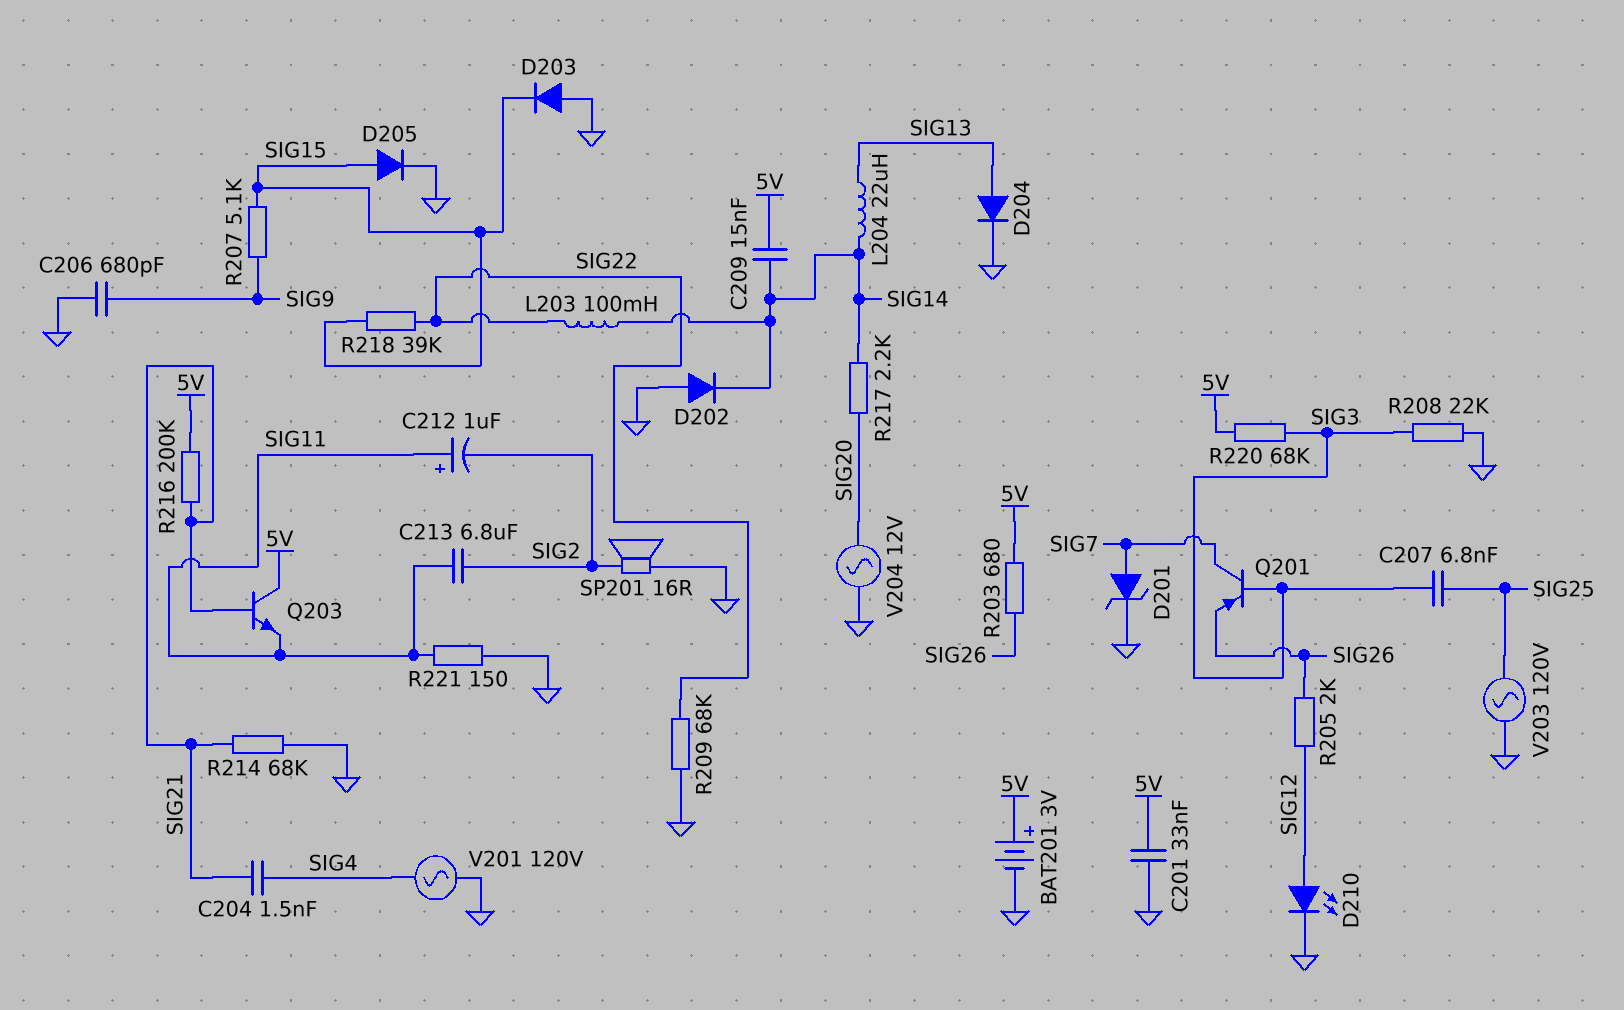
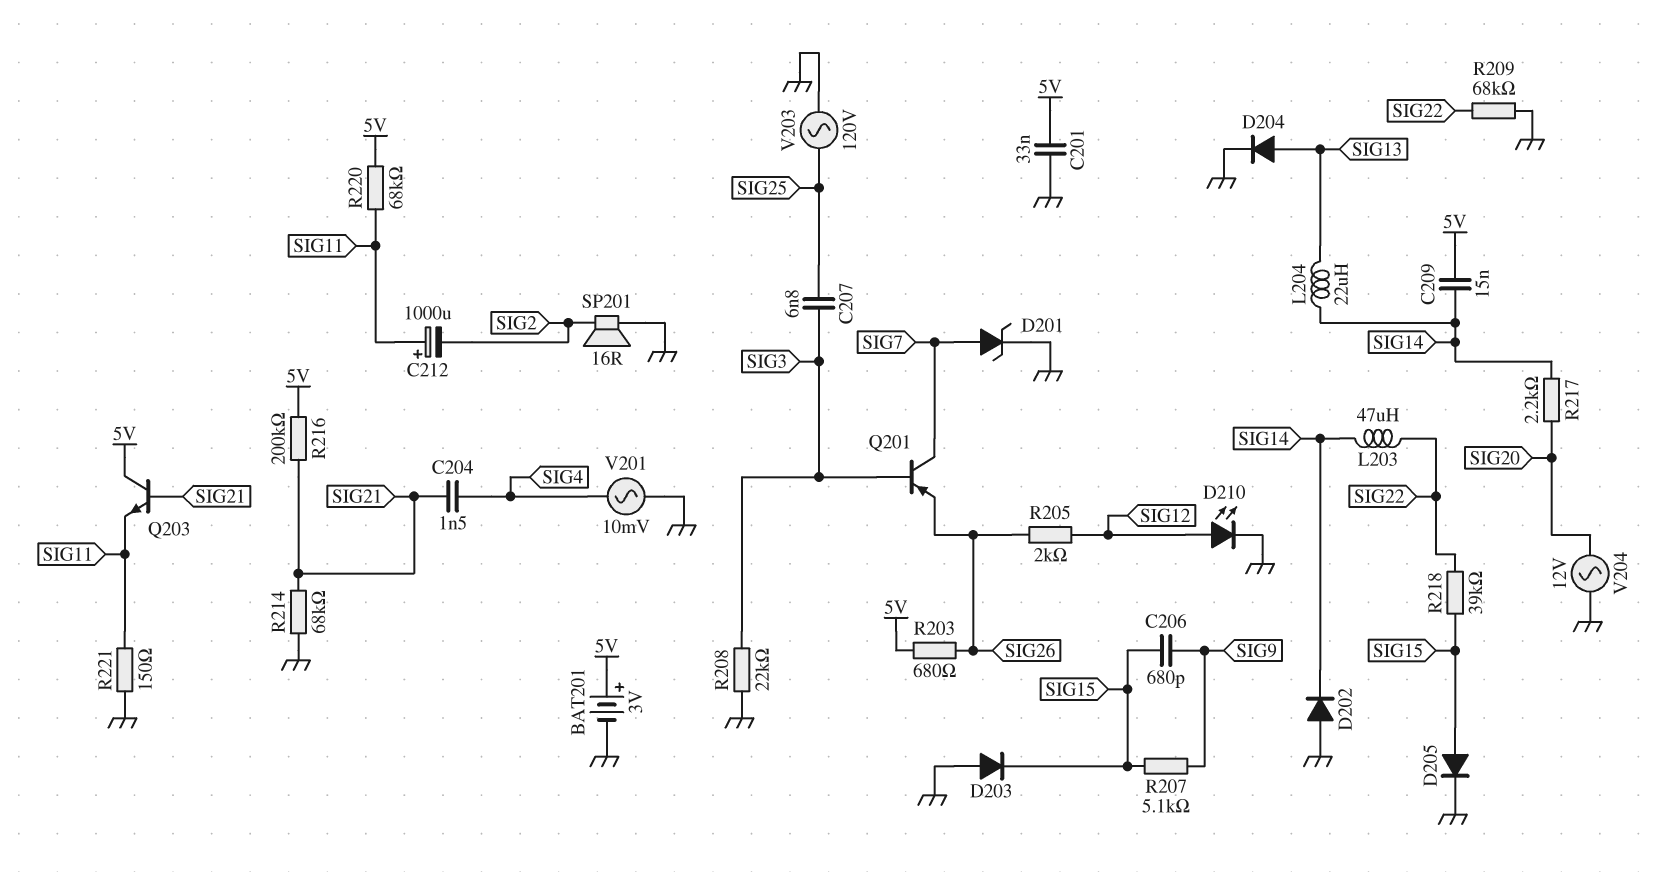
C206: 680pF (GND, SIG9) -> 680pF (SIG9, SIG15)
C212: 1uF (plus SIG11, minus SIG2) -> 1000uF (plus SIG11, minus SIG2)
C213: 6.8uF (SIG2, SIG11) -> none
L203: 100mH (SIG14, SIG22) -> 47uH (SIG14, SIG22)
R220: 68k (5V, SIG3) -> 68k (5V, SIG11)
V201: AC 120V (GND, SIG4) -> AC 10mV (GND, SIG4)

